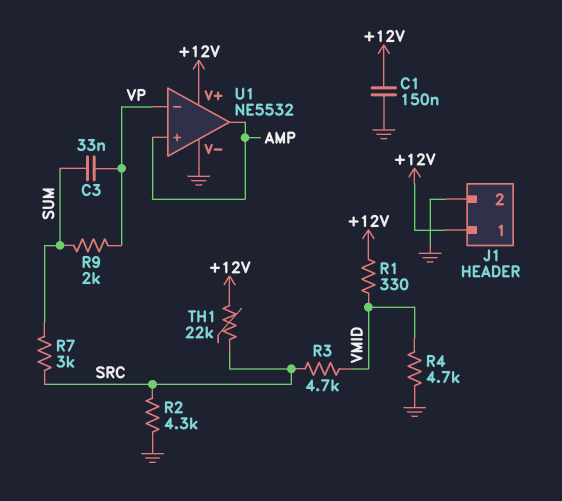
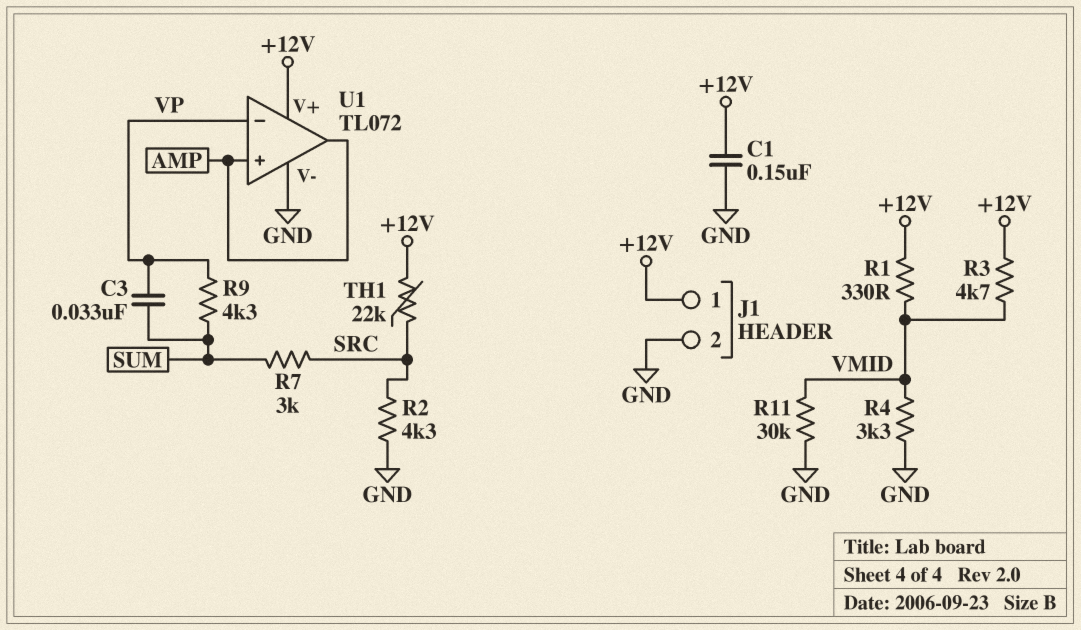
R3: 4.7k (SRC, VMID) -> 4.7k (+12V, VMID)
R4: 4.7k (GND, VMID) -> 3.3k (GND, VMID)
R9: 2k (SUM, VP) -> 4.3k (SUM, VP)
R11: none -> 30k (GND, VMID)
U1: NE5532 -> TL072

